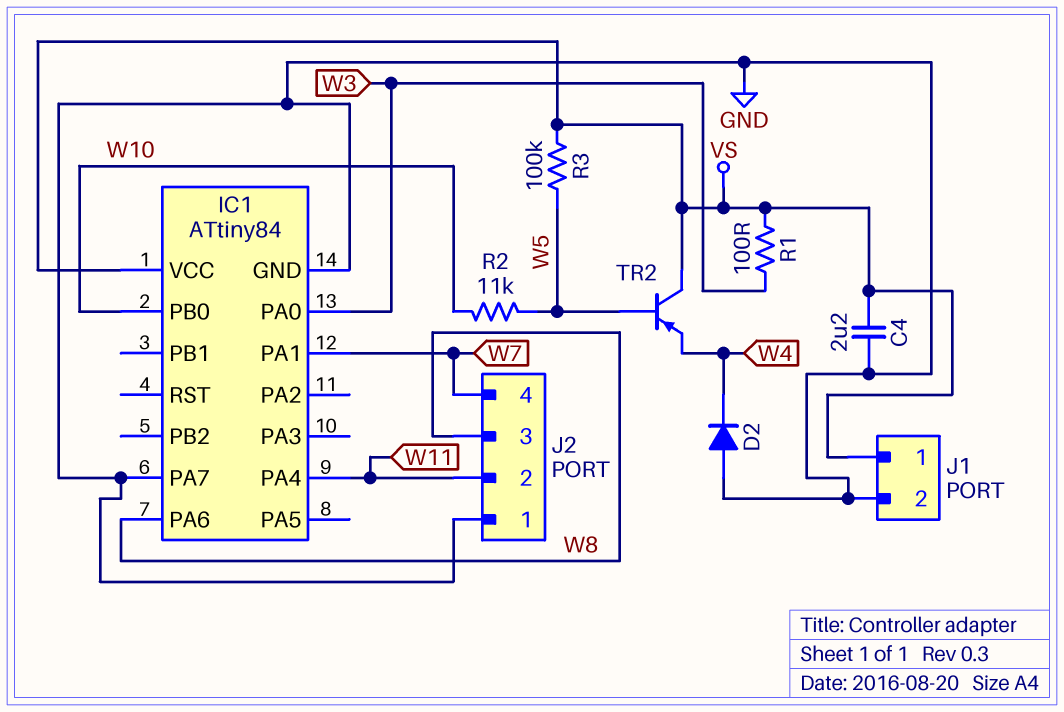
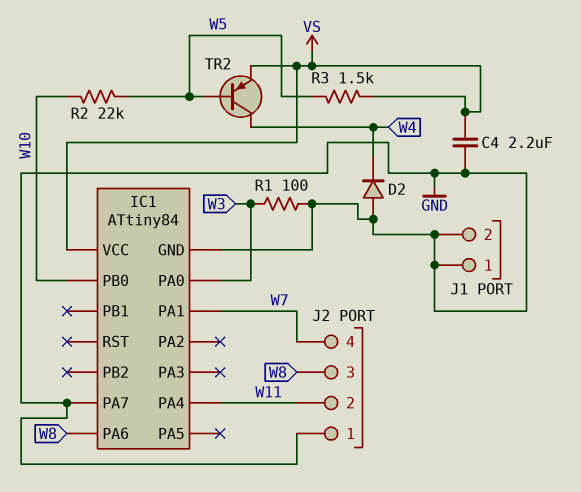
J1 pin 1: VS -> GND
R1: 100 (VS, W3) -> 100 (GND, W3)
R2: 11k (W5, W10) -> 22k (W5, W10)
R3: 100k (VS, W5) -> 1.5k (VS, W5)
TR2: PNP (B W5, C VS, E W4) -> PNP (B W5, C W4, E VS)

